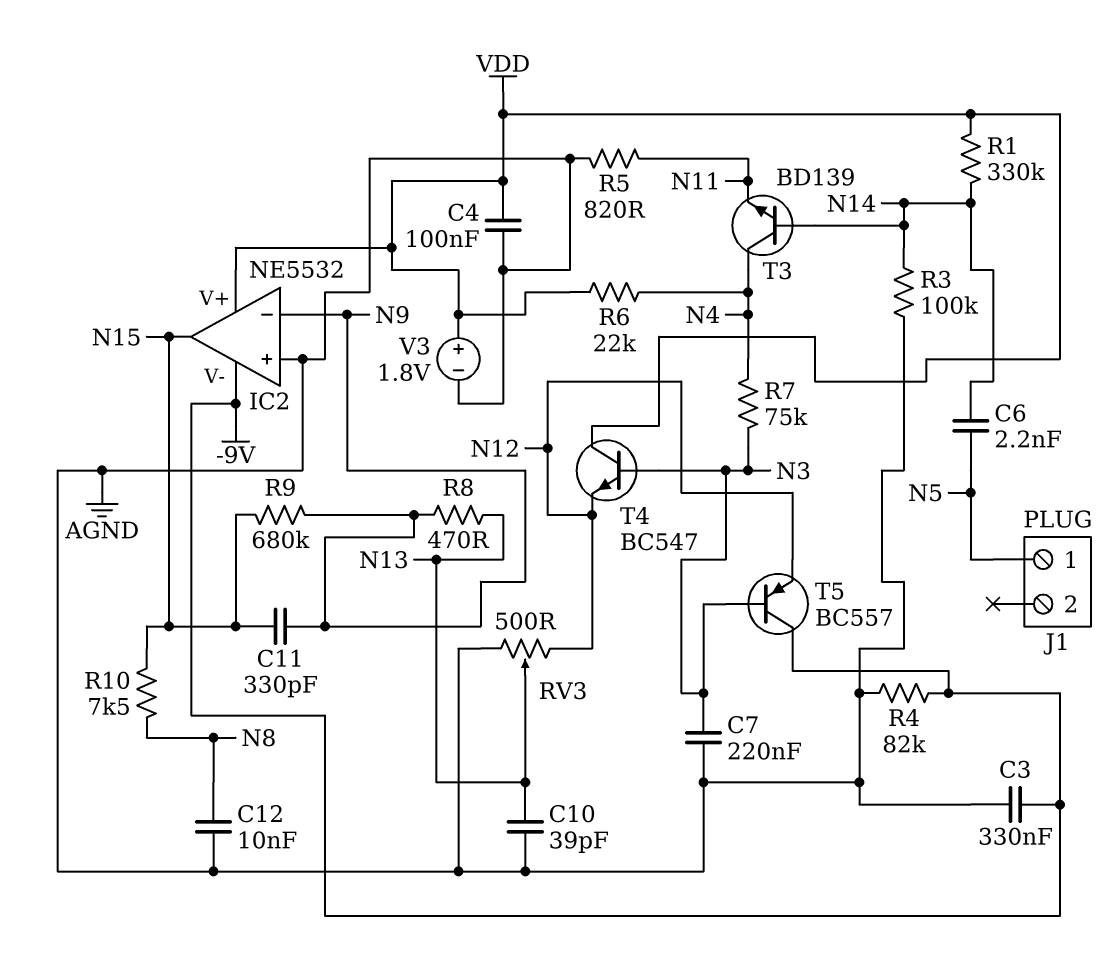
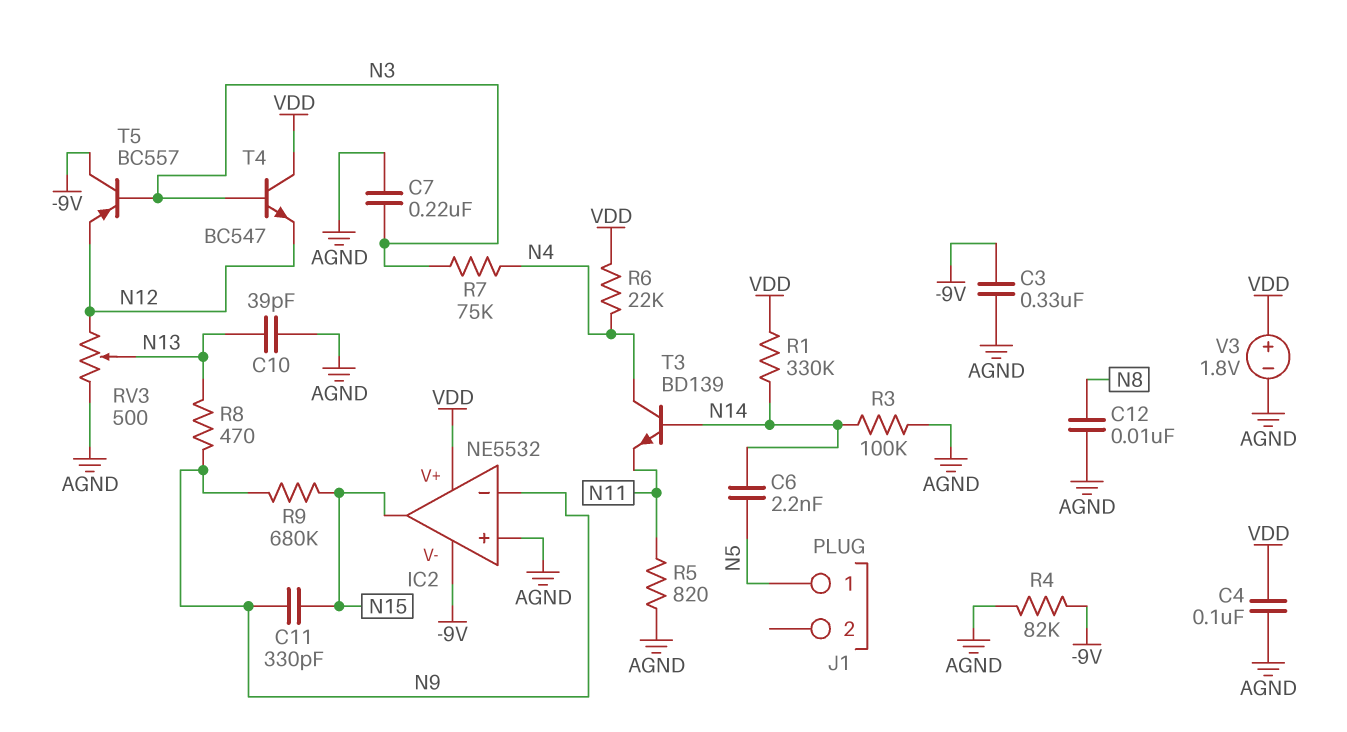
R10: 7.5k (N8, N15) -> none

